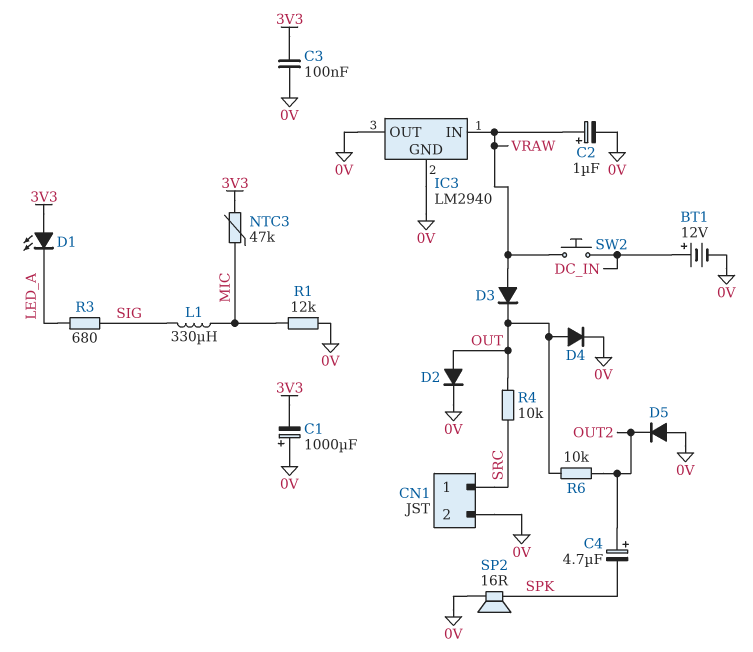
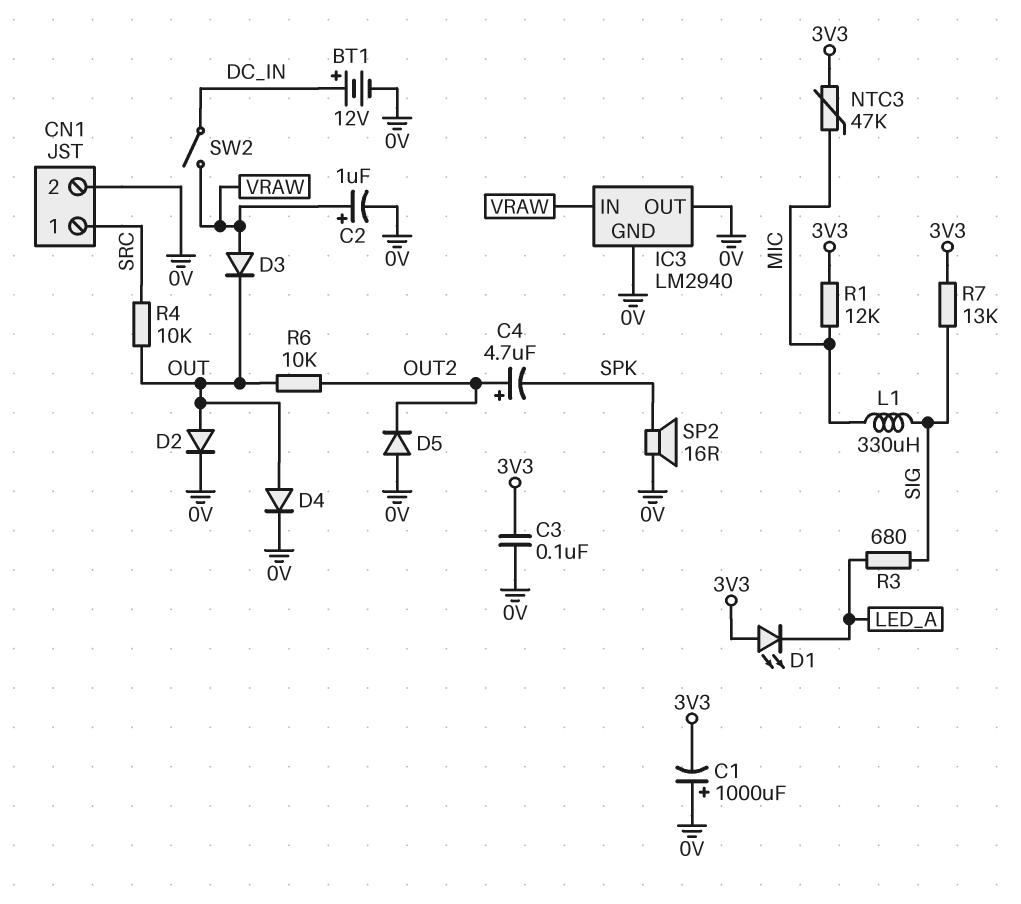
R1: 12k (0V, MIC) -> 12k (3V3, MIC)
R7: none -> 13k (3V3, SIG)
SW2: button (DC_IN, VRAW) -> switch (DC_IN, VRAW)

